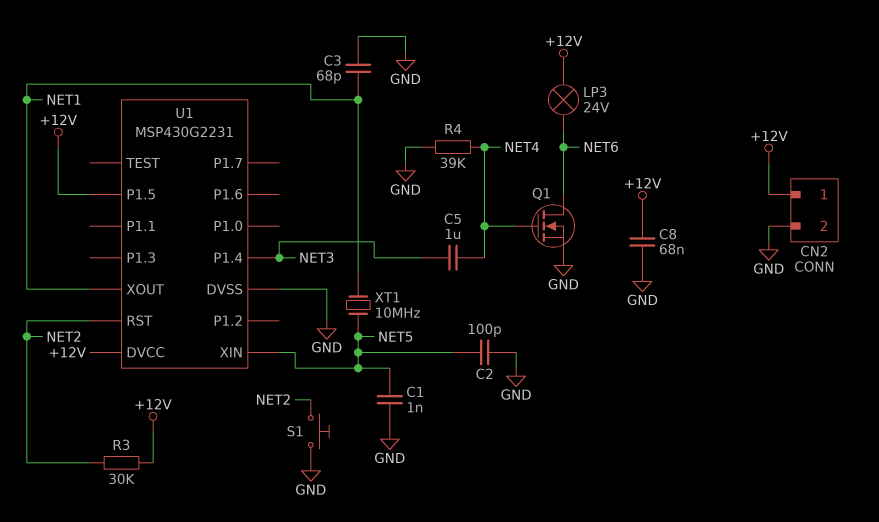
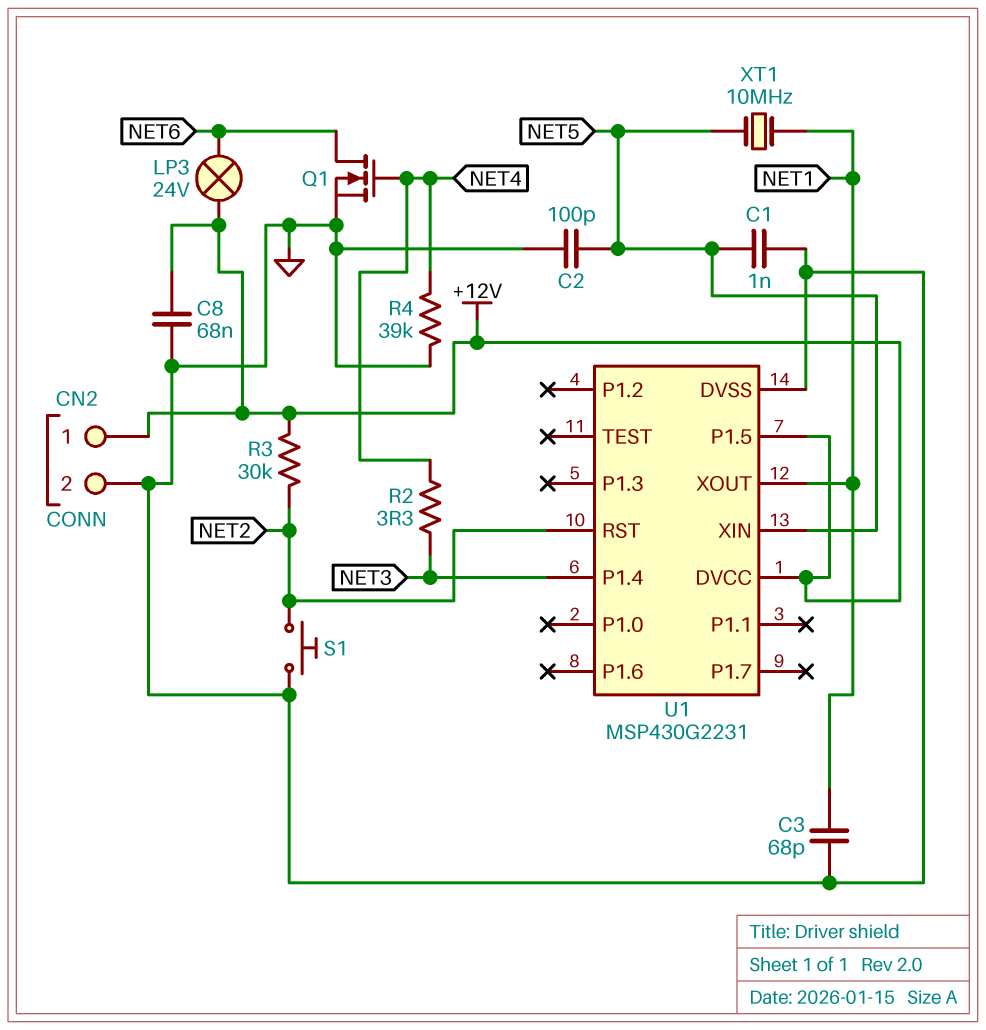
C5: 1uF (NET3, NET4) -> none
R2: none -> 3.3 (NET3, NET4)

